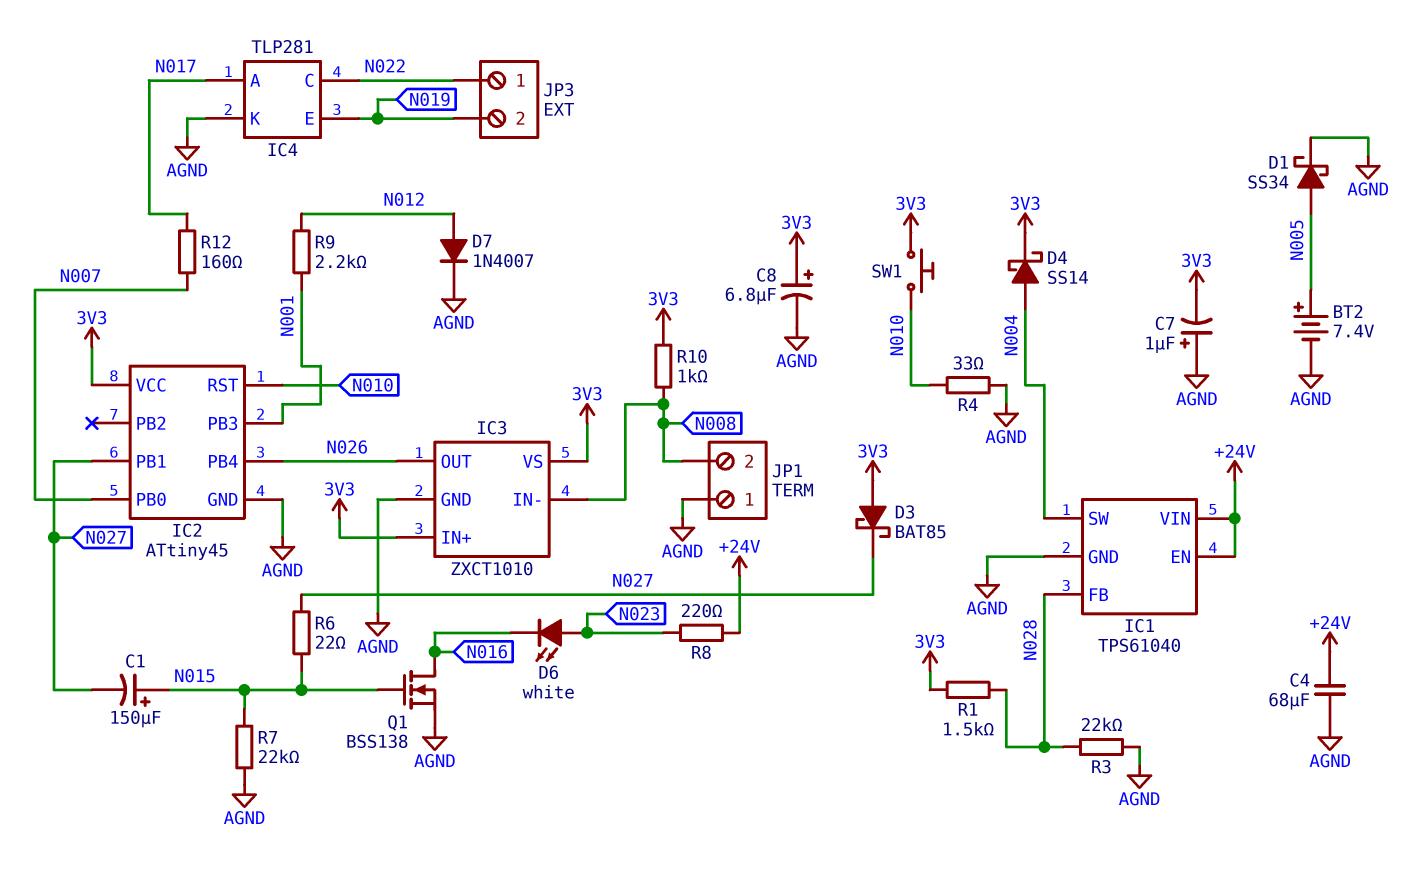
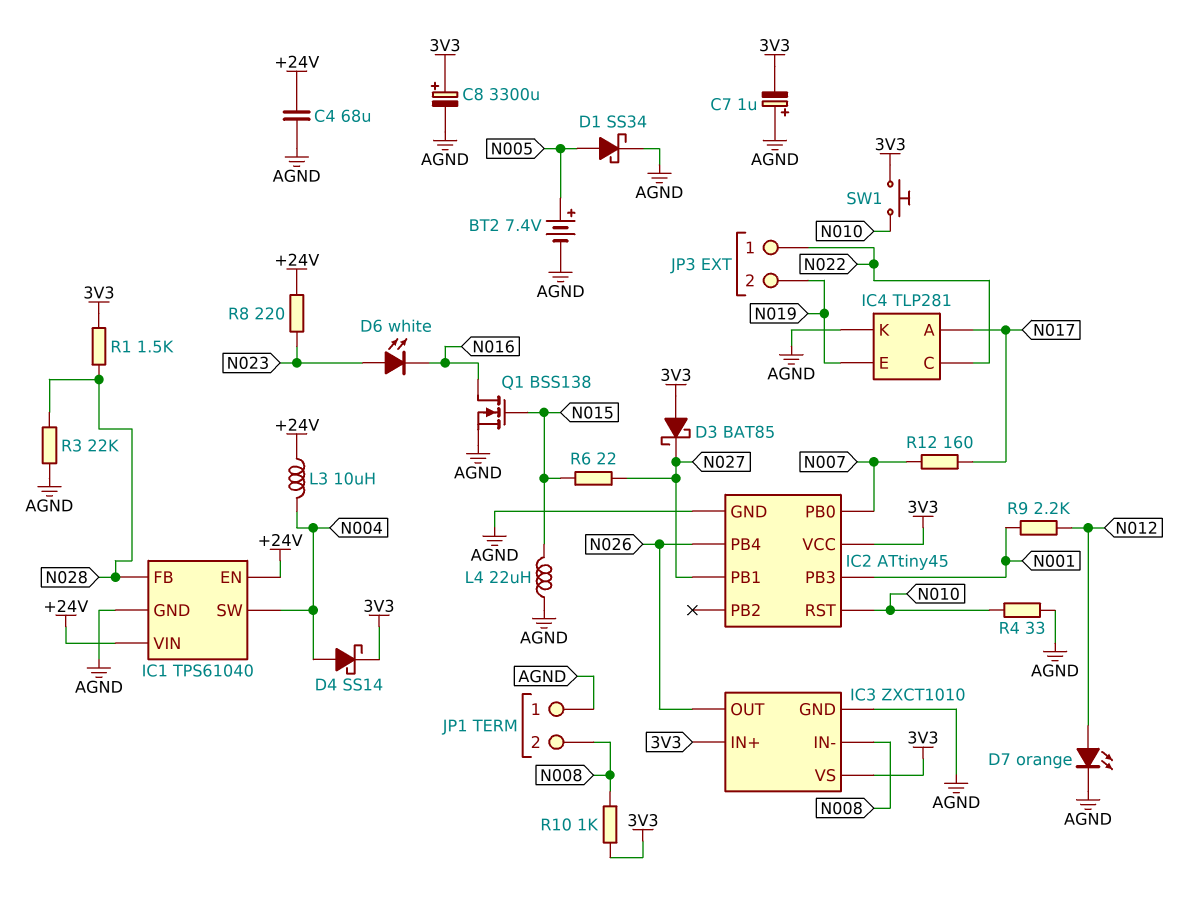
C1: 150uF (plus N015, minus N027) -> none
C8: 6.8uF (plus 3V3, minus AGND) -> 3300uF (plus 3V3, minus AGND)
D7: diode 1N4007 (A N012, K AGND) -> LED orange (A N012, K AGND)
L3: none -> 10uH (+24V, N004)
L4: none -> 22uH (AGND, N015)
R7: 22k (AGND, N015) -> none

